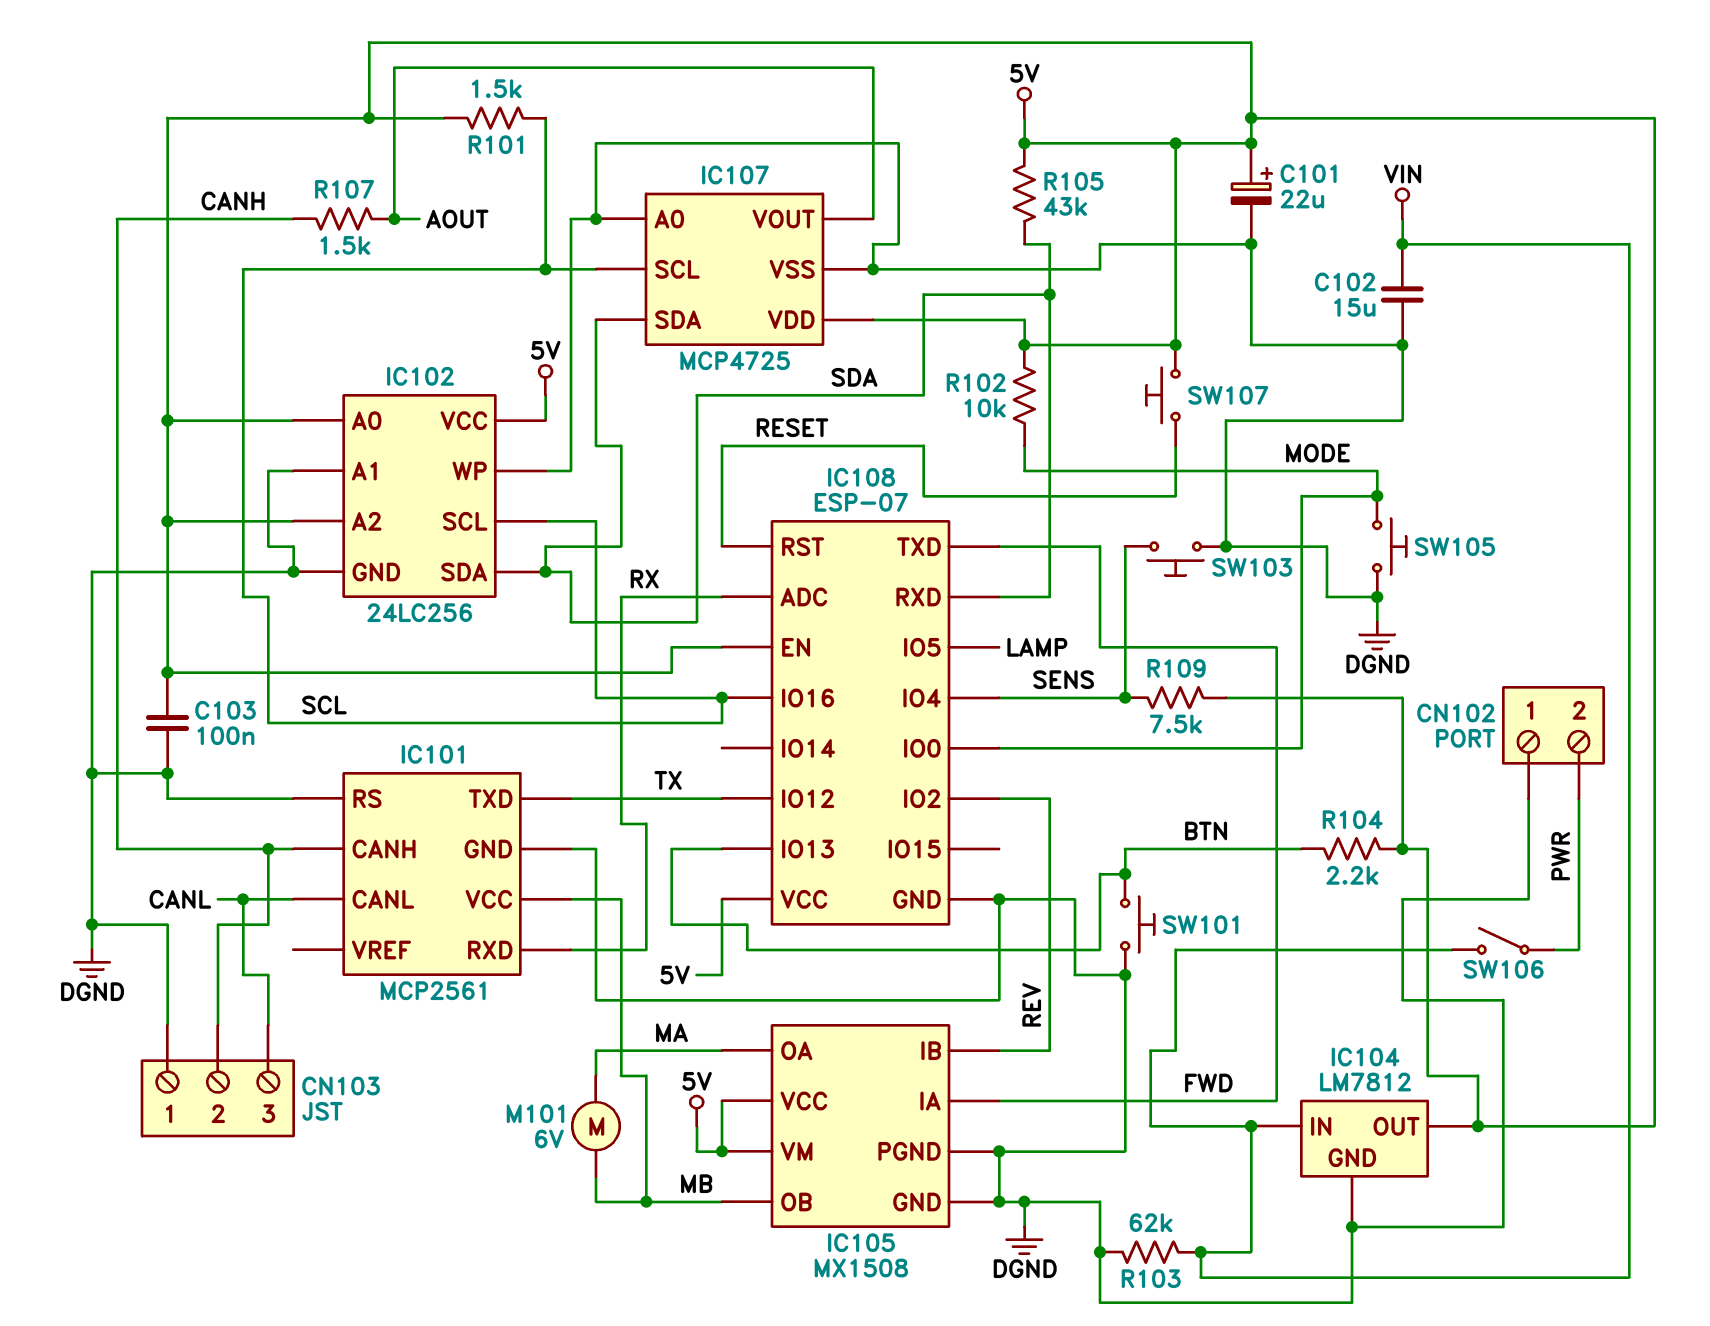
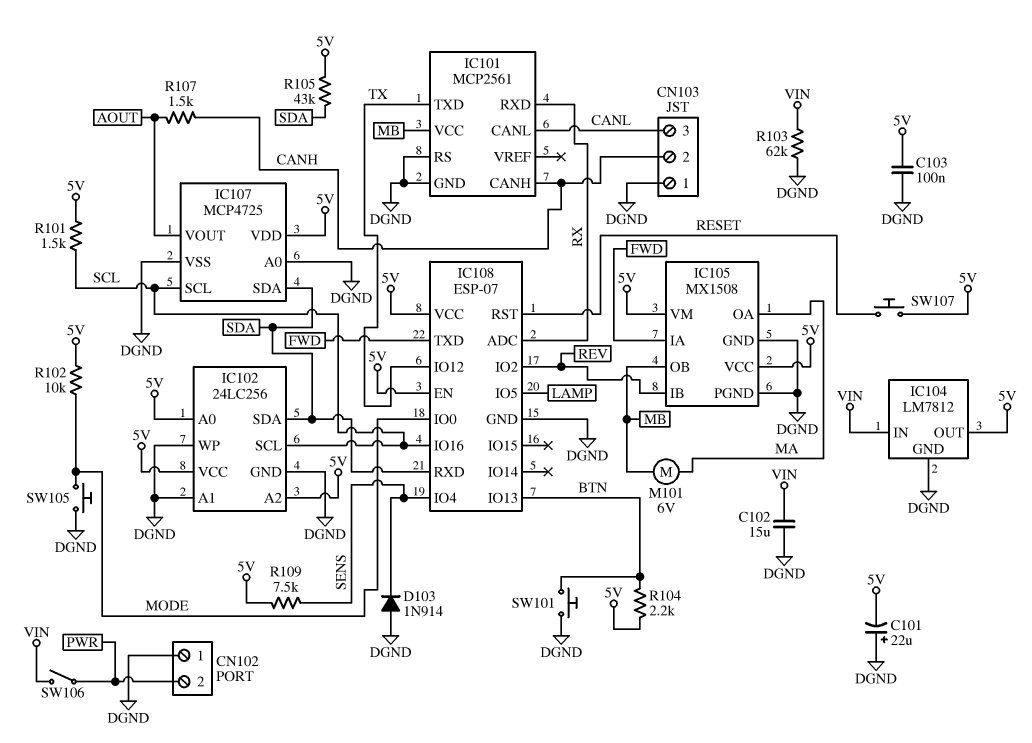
C101: 22uF (plus 5V, minus DGND) -> 22uF (plus DGND, minus 5V)
D103: none -> diode 1N914 (A DGND, K SENS)
SW103: button (DGND, SENS) -> none

